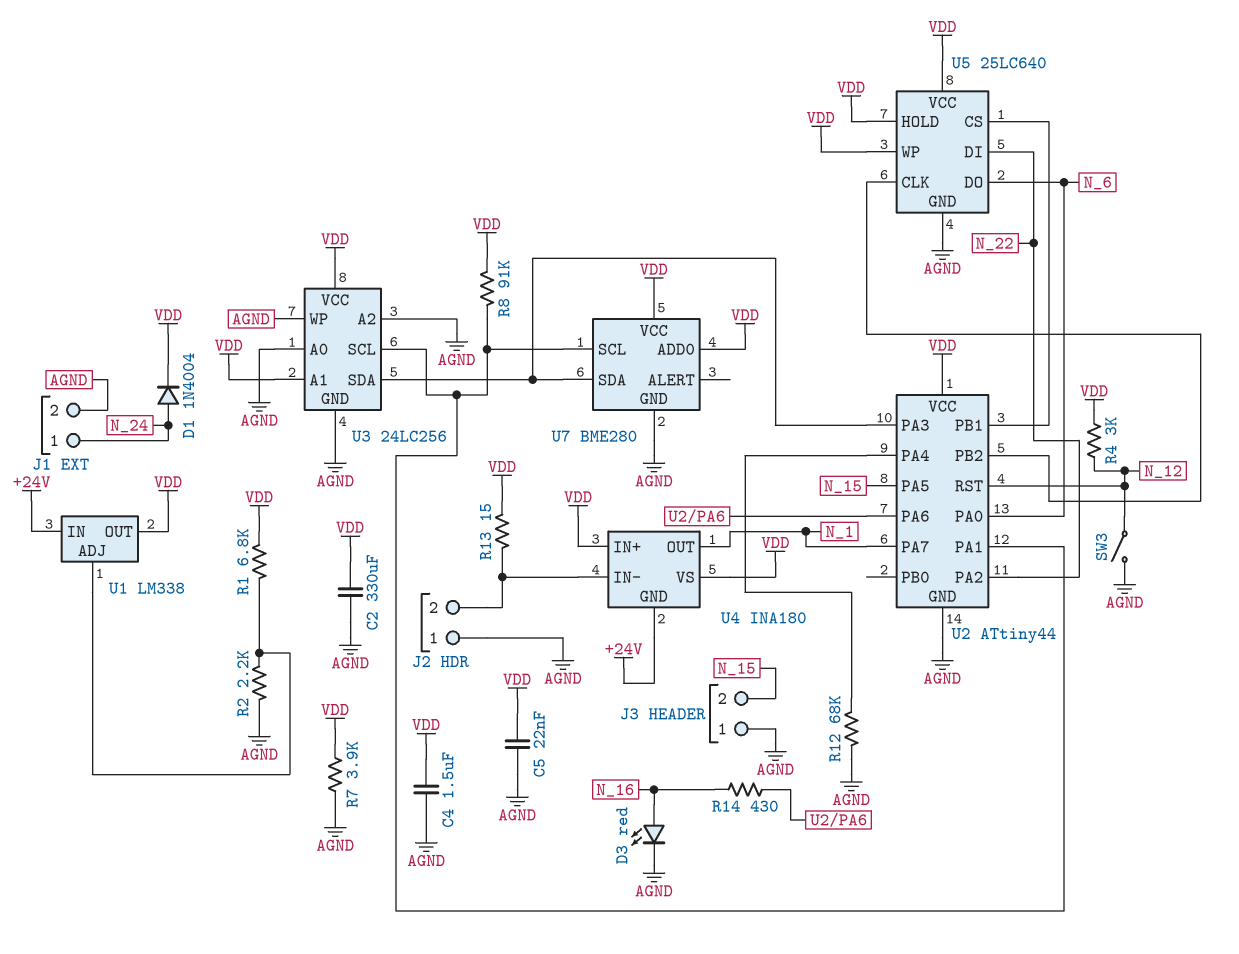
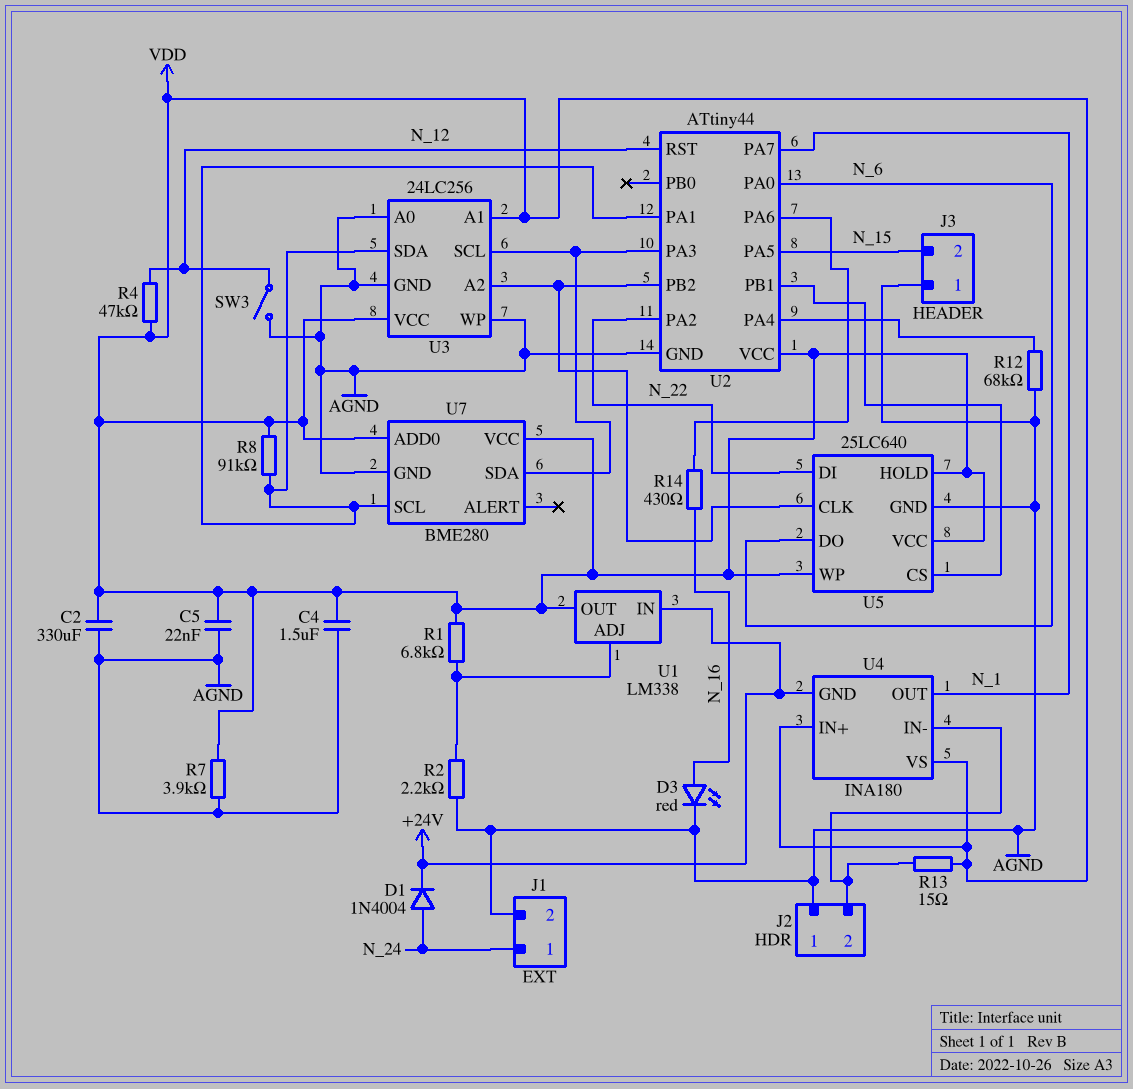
D1: diode 1N4004 (A N_24, K VDD) -> diode 1N4004 (A N_24, K +24V)
R4: 3k (N_12, VDD) -> 47k (N_12, VDD)
U3 pin A2: AGND -> U2/PB2
U3 pin SCL: U2/PA1 -> U2/PA3
U3 pin SDA: U2/PA3 -> U2/PA1

